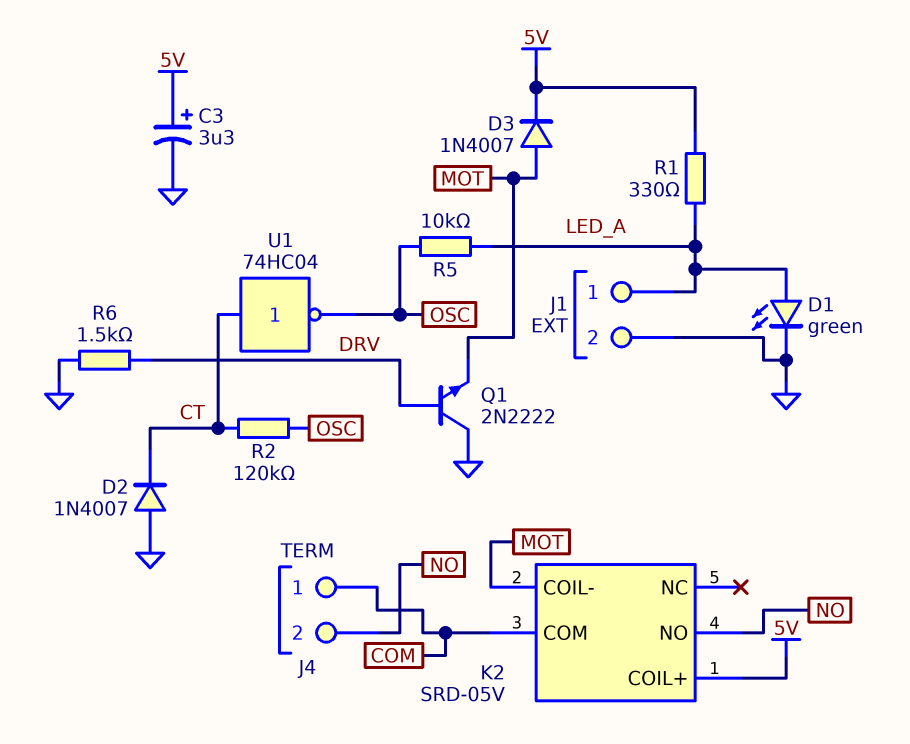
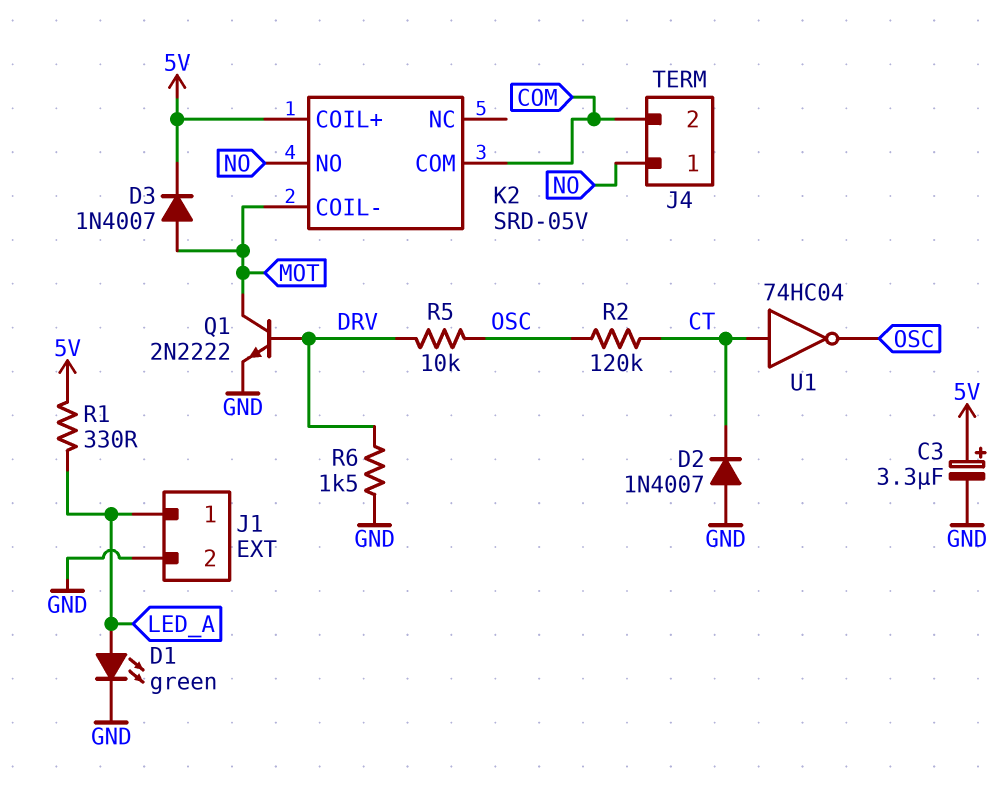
J4 pin 1: COM -> NO
J4 pin 2: NO -> COM
Q1: NPN 2N2222 (B DRV, C GND, E MOT) -> NPN 2N2222 (B DRV, C MOT, E GND)
R5: 10k (LED_A, OSC) -> 10k (DRV, OSC)

